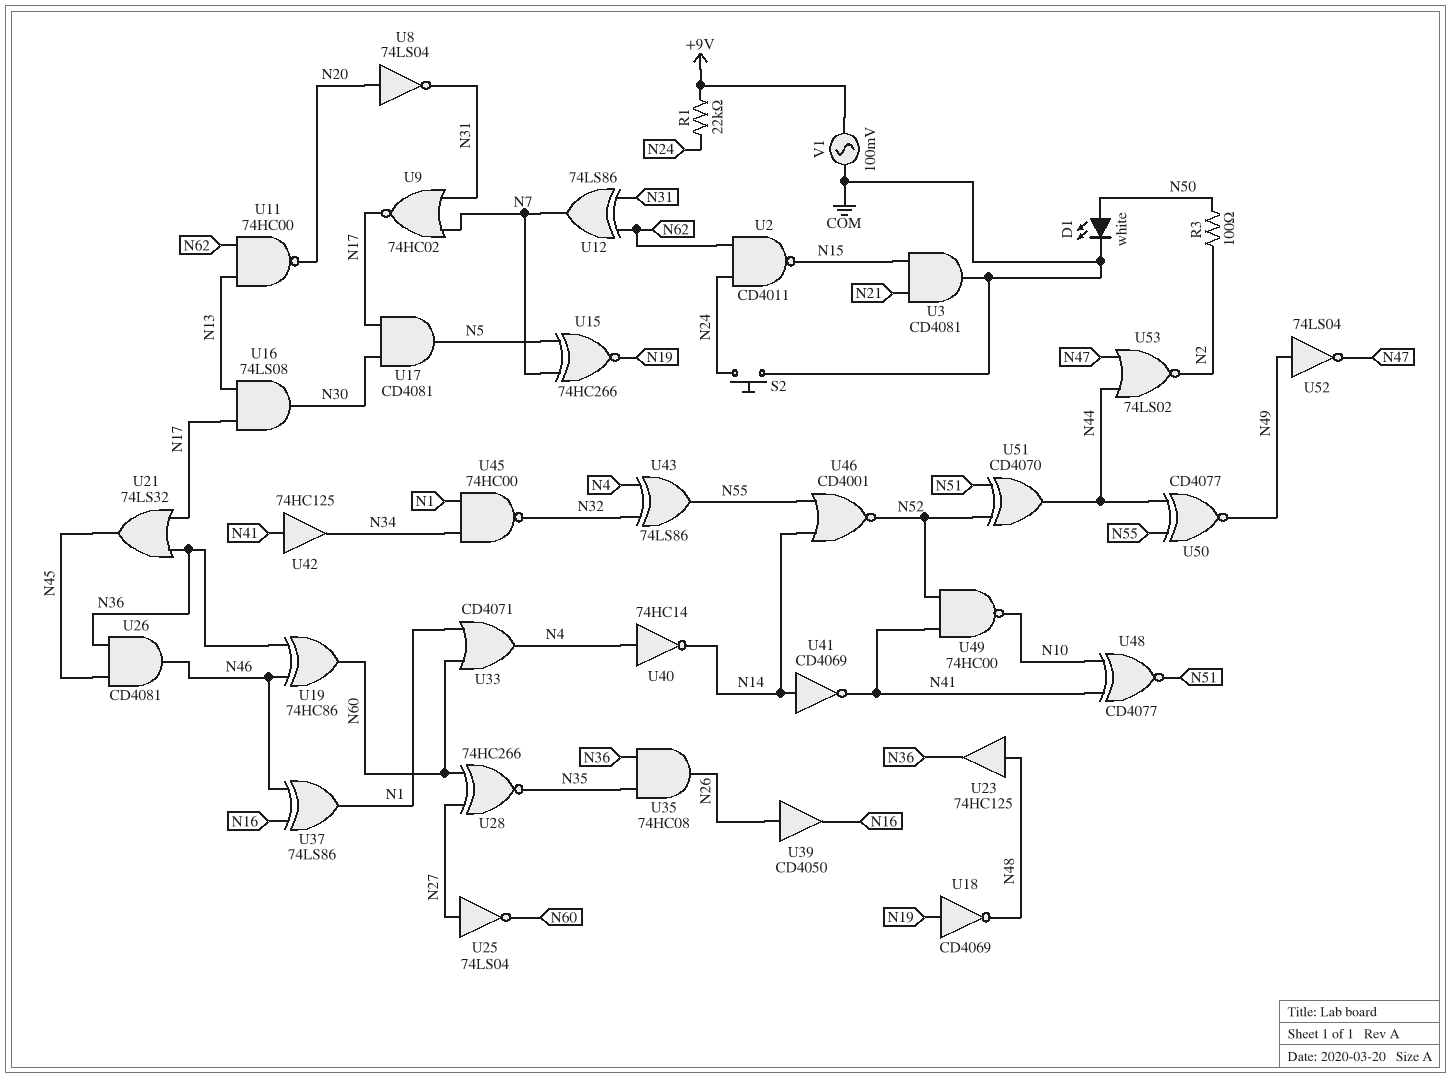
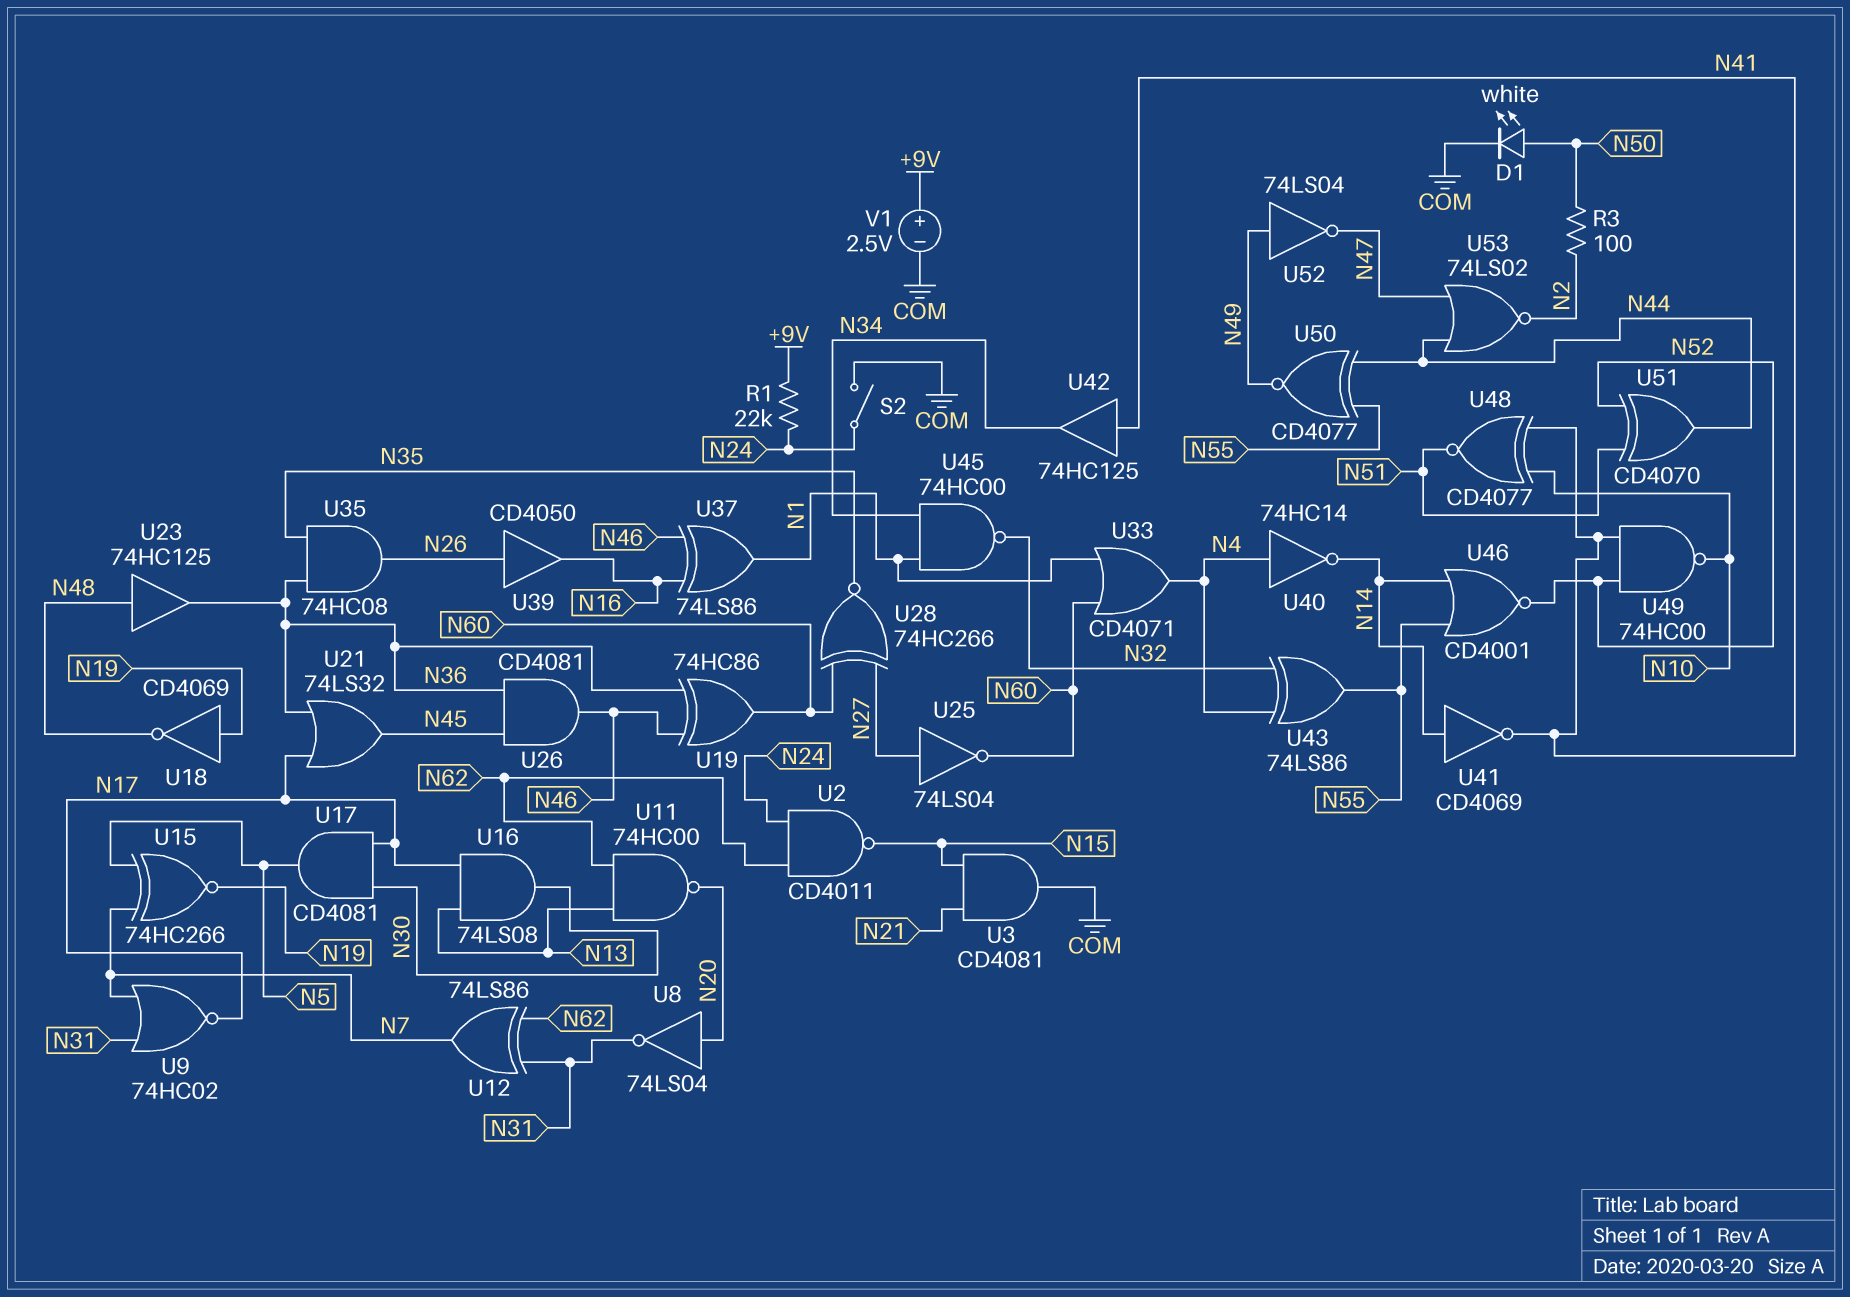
S2: button (COM, N24) -> switch (COM, N24)
V1: AC 100mV (+9V, COM) -> 2.5V (plus +9V, minus COM)

